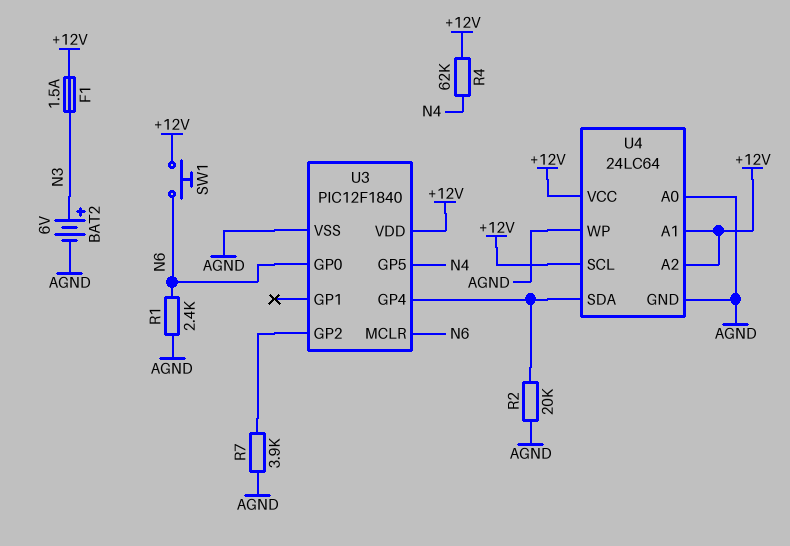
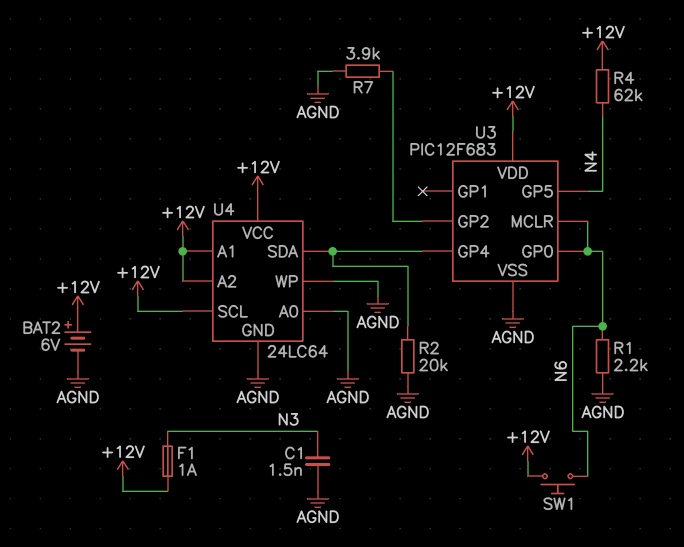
BAT2: 6V (plus N3, minus AGND) -> 6V (plus +12V, minus AGND)
C1: none -> 1.5nF (AGND, N3)
F1: 1.5A (+12V, N3) -> 1A (+12V, N3)
R1: 2.4k (AGND, N6) -> 2.2k (AGND, N6)
U3: PIC12F1840 -> PIC12F683

